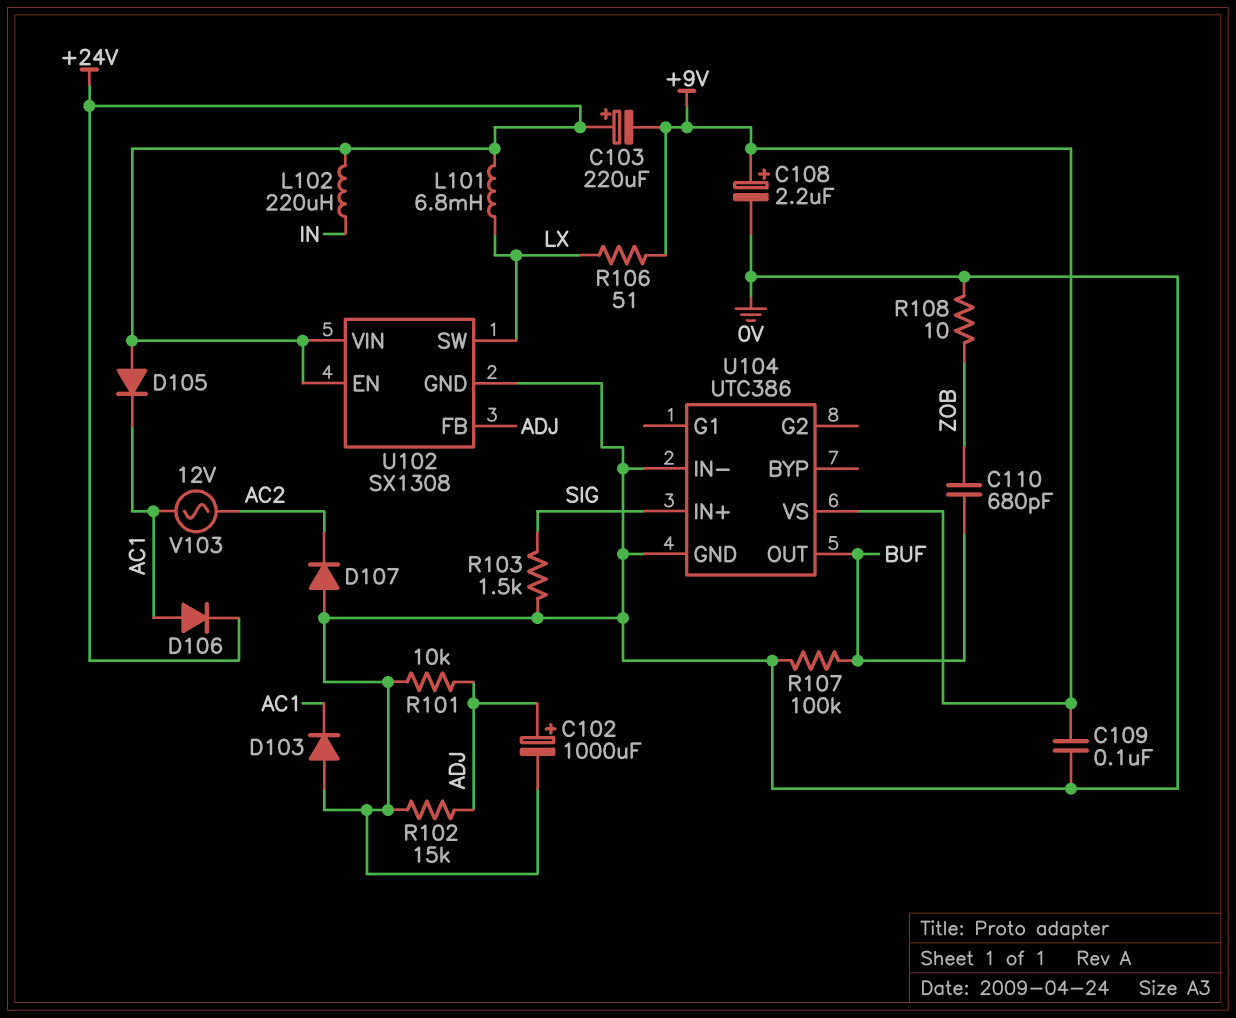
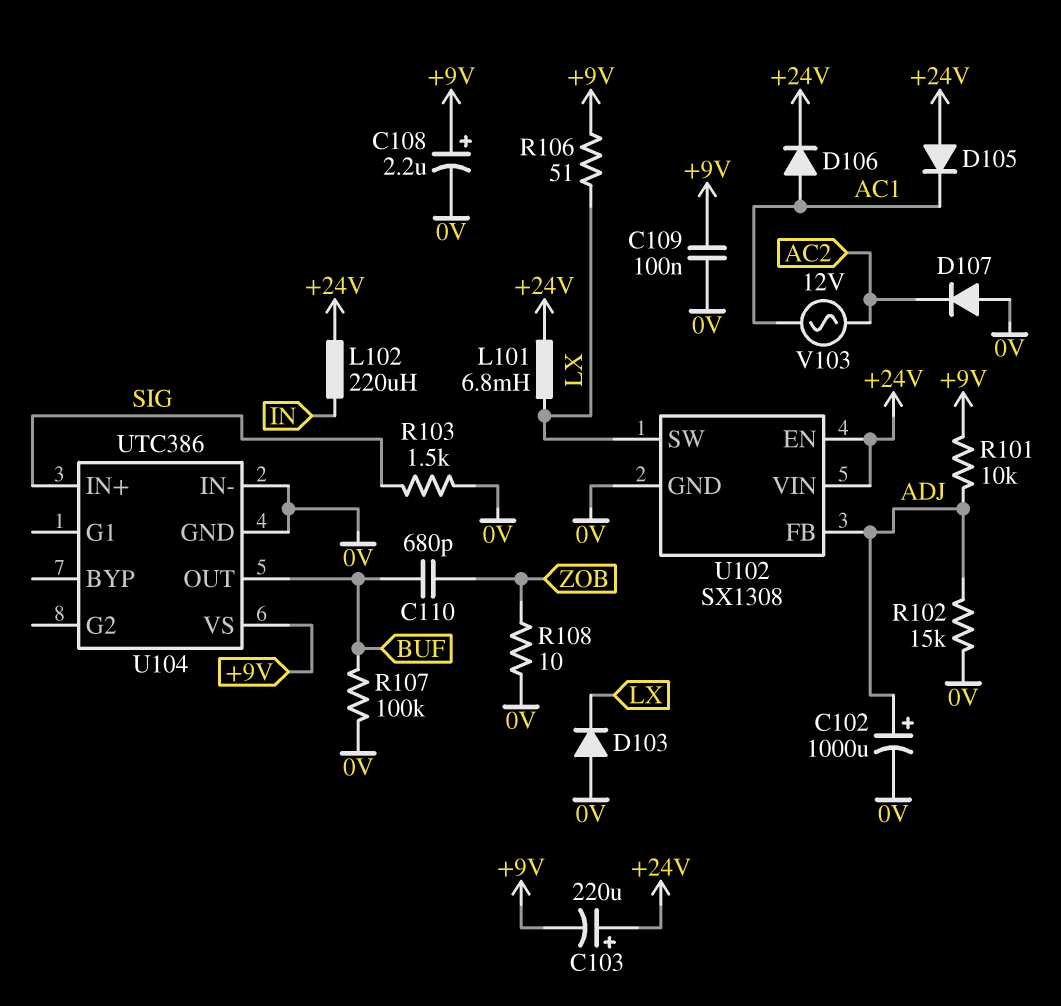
D103: diode (A 0V, K AC1) -> diode (A 0V, K LX)
R101: 10k (0V, ADJ) -> 10k (+9V, ADJ)

